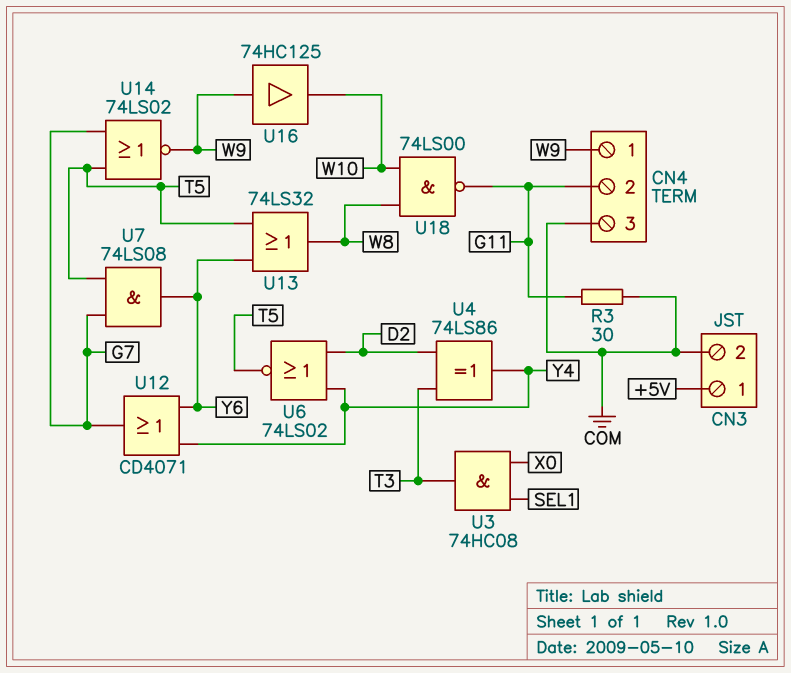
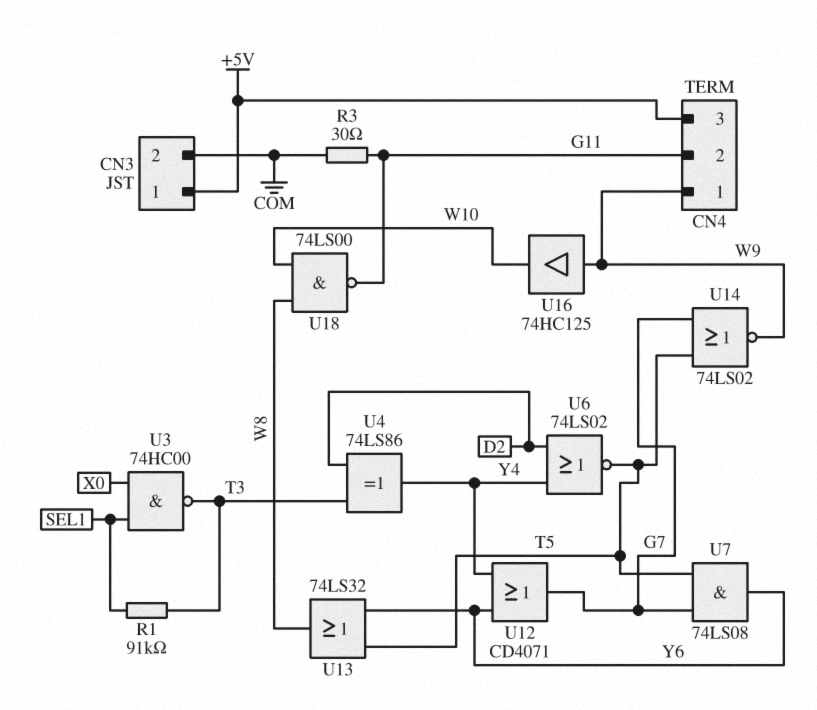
CN4 pin 3: COM -> +5V
R1: none -> 91k (SEL1, T3)
U3: AND 74HC08 (in SEL1, in X0, out T3) -> NAND 74HC00 (in SEL1, in X0, out T3)

